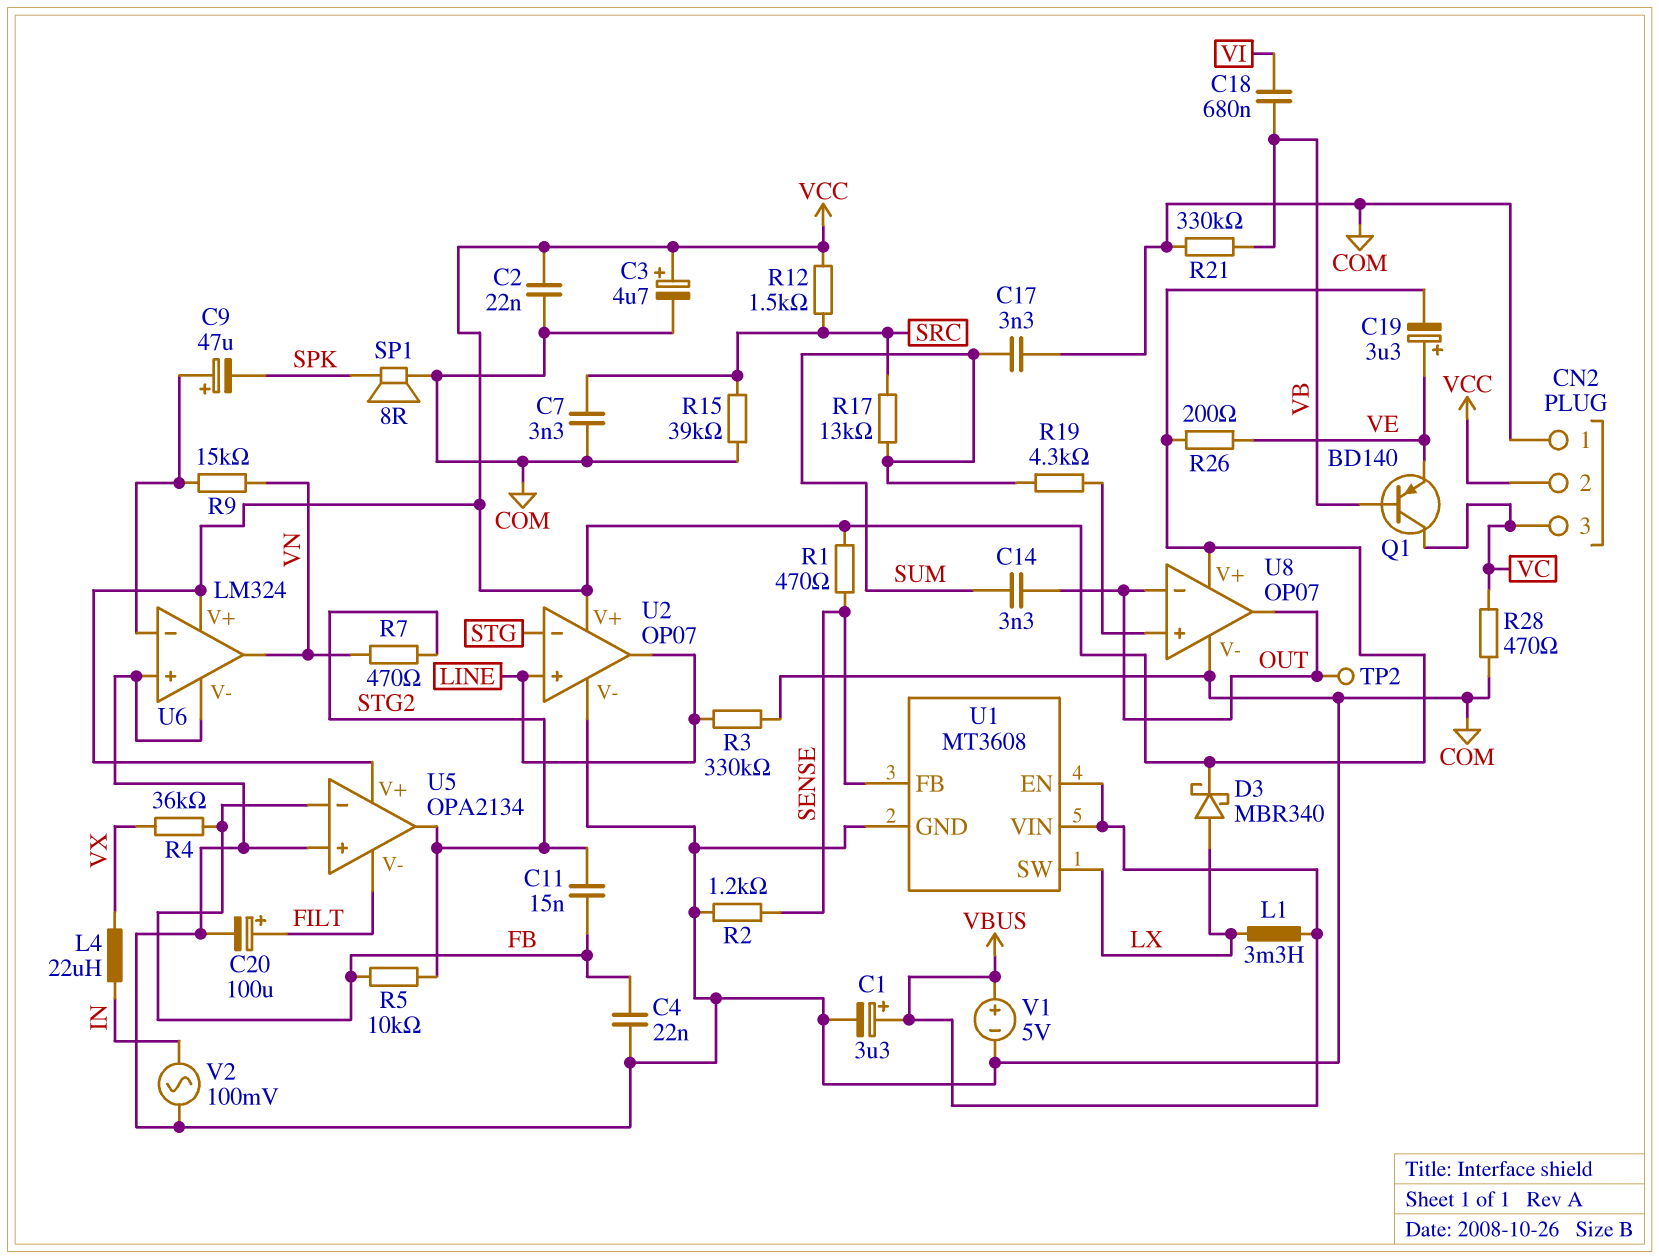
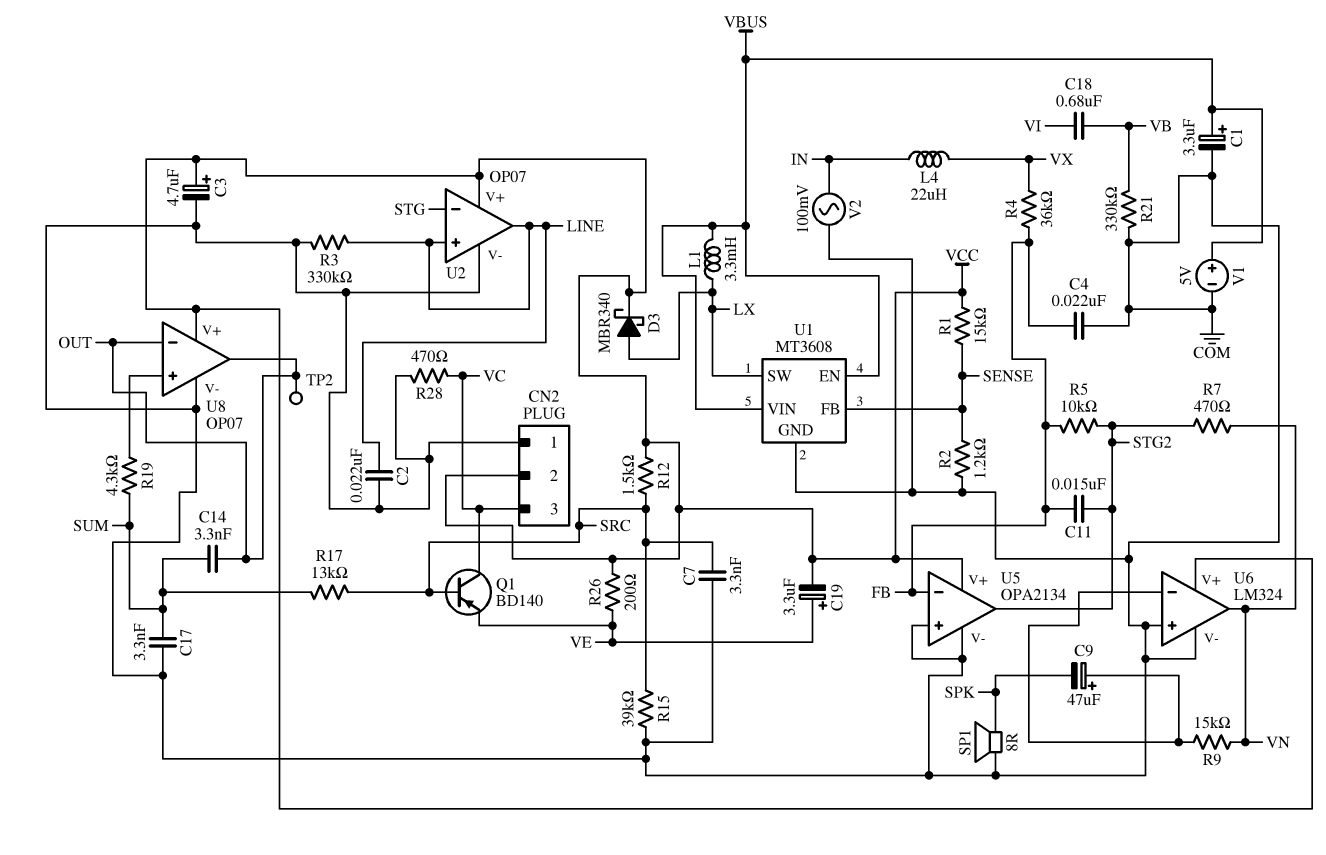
C2: 22nF (COM, VCC) -> 22nF (COM, LINE)
C20: 100uF (plus FILT, minus COM) -> none
Q1: PNP BD140 (B VB, C VC, E VE) -> PNP BD140 (B SRC, C VC, E VE)
R1: 470 (SENSE, VCC) -> 15k (SENSE, VCC)
U5 pin V-: FILT -> COM

